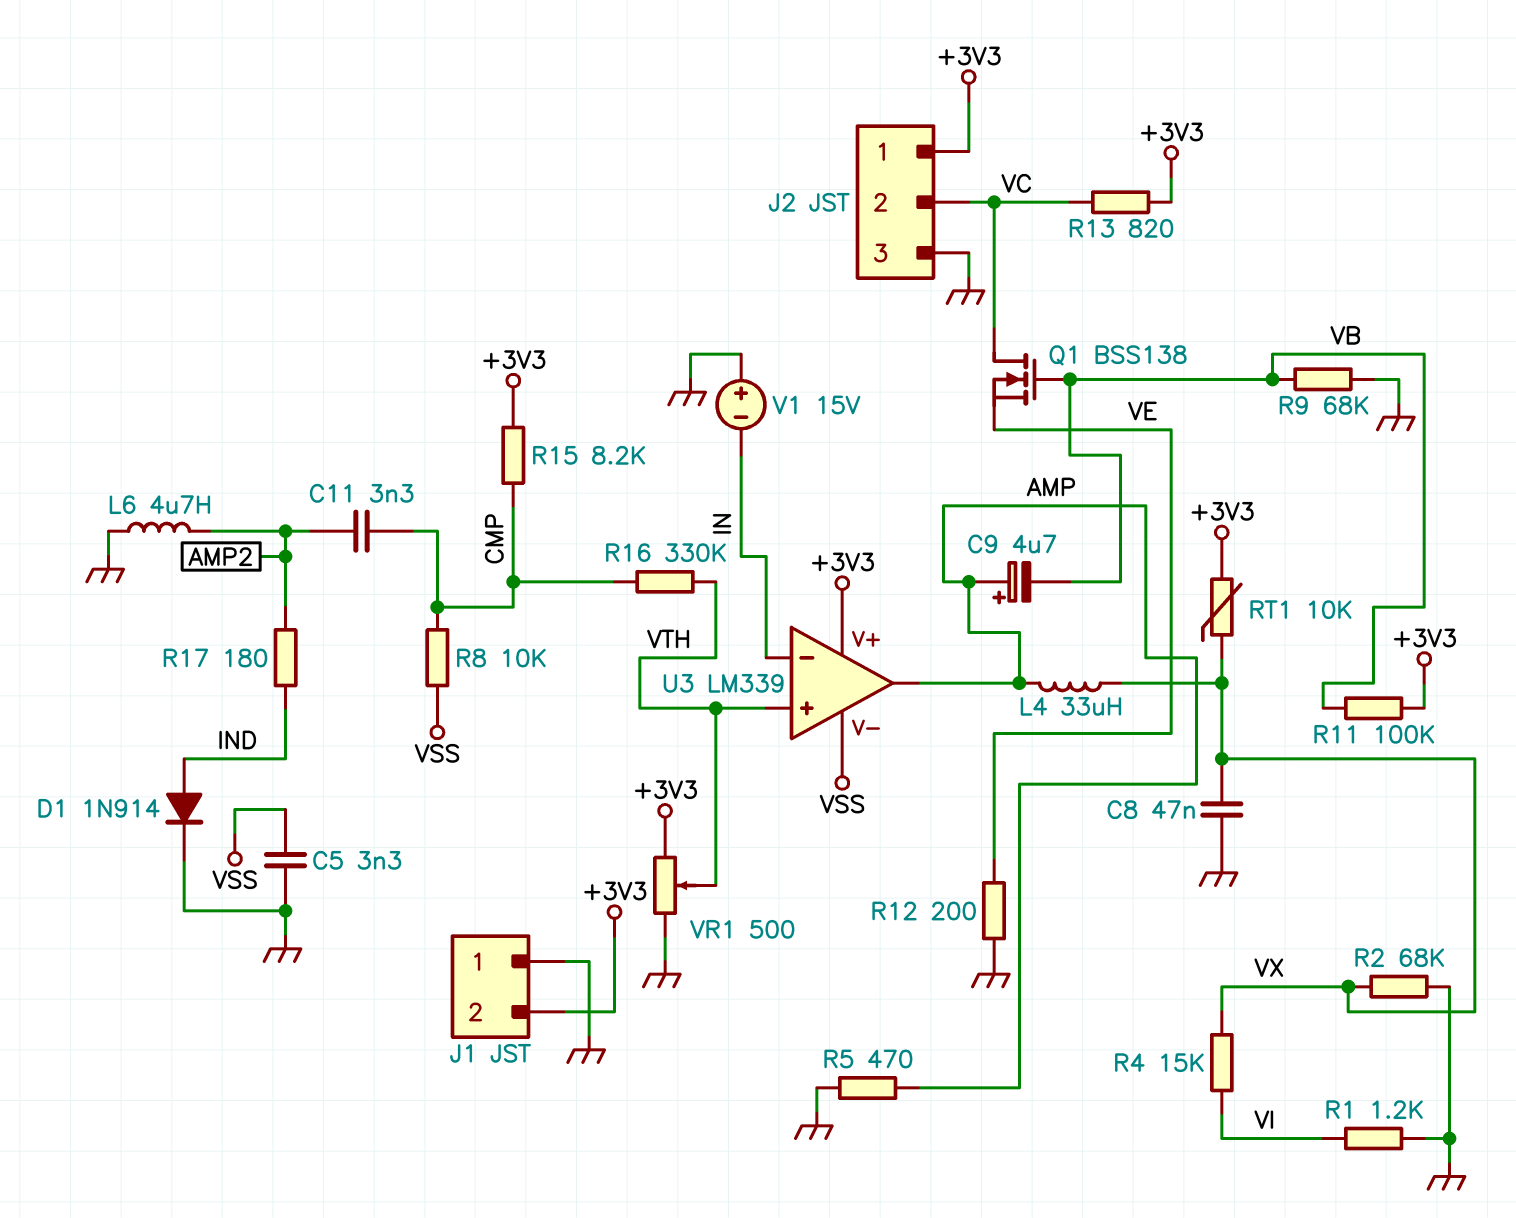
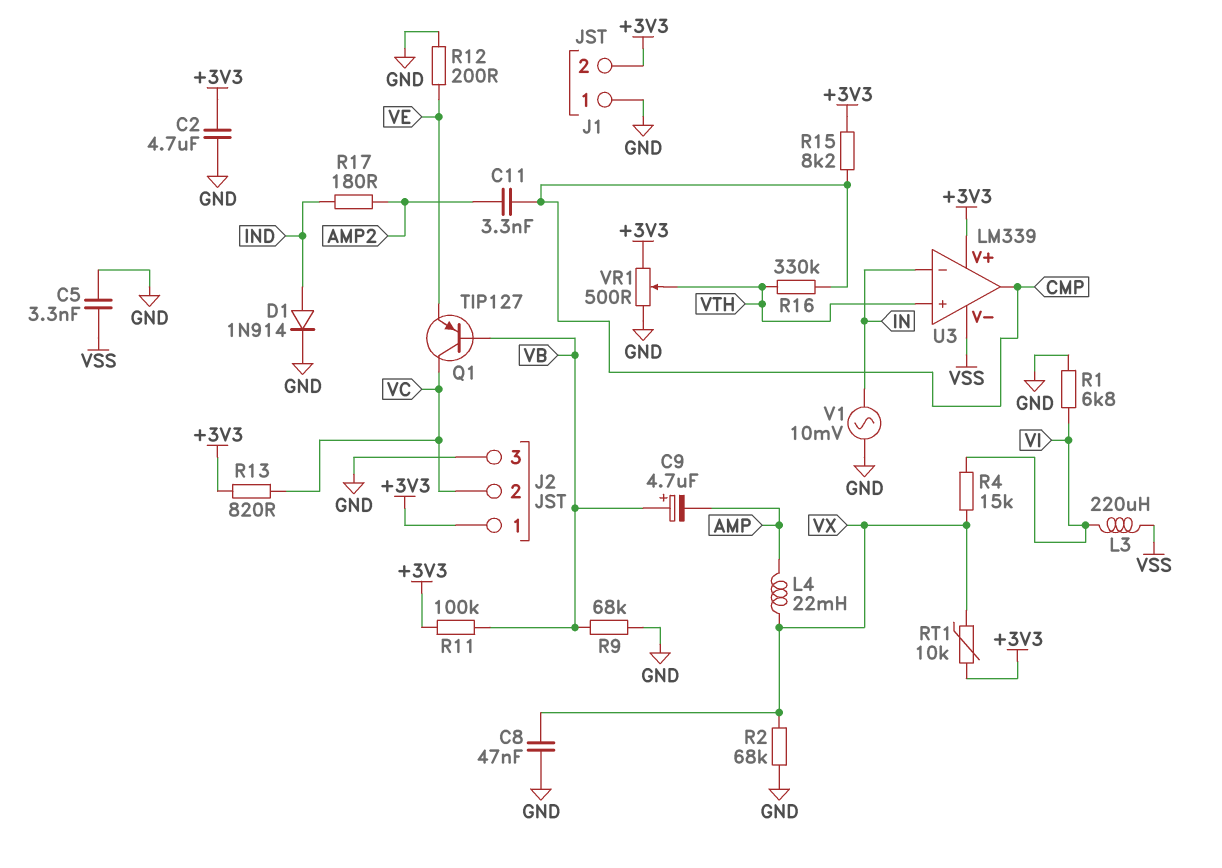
C2: none -> 4.7uF (+3V3, GND)
C9: 4.7uF (plus AMP, minus VB) -> 4.7uF (plus VB, minus AMP)
L3: none -> 220uH (VI, VSS)
L4: 33uH (AMP, VX) -> 22mH (AMP, VX)
L6: 4.7uH (AMP2, GND) -> none
Q1: NMOS BSS138 (G VB, D VC, S VE) -> PNP TIP127 (B VB, C VC, E VE)
R1: 1.2k (GND, VI) -> 6.8k (GND, VI)
R5: 470 (AMP, GND) -> none
R8: 10k (CMP, VSS) -> none
U3 pin out: AMP -> CMP
V1: 15V (plus GND, minus IN) -> AC 10mV (GND, IN)

